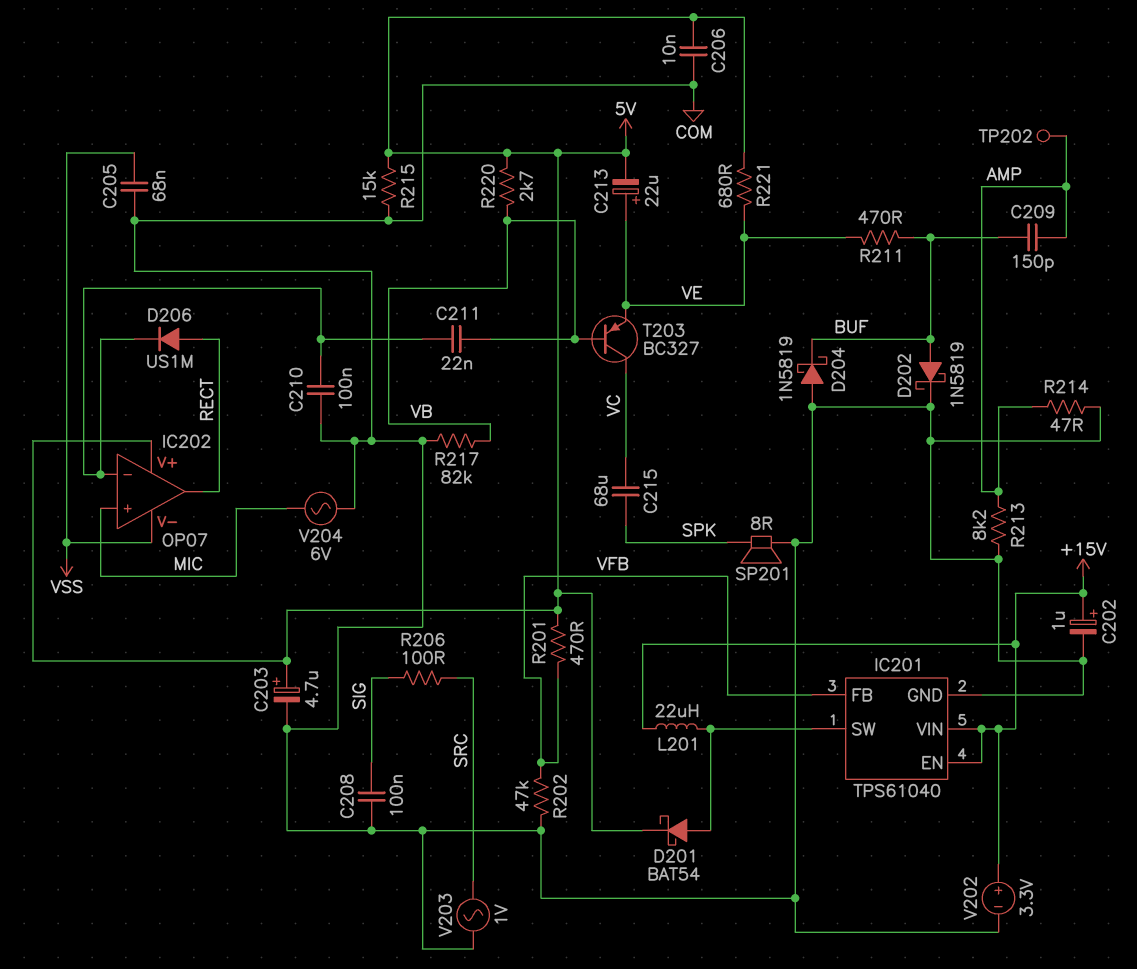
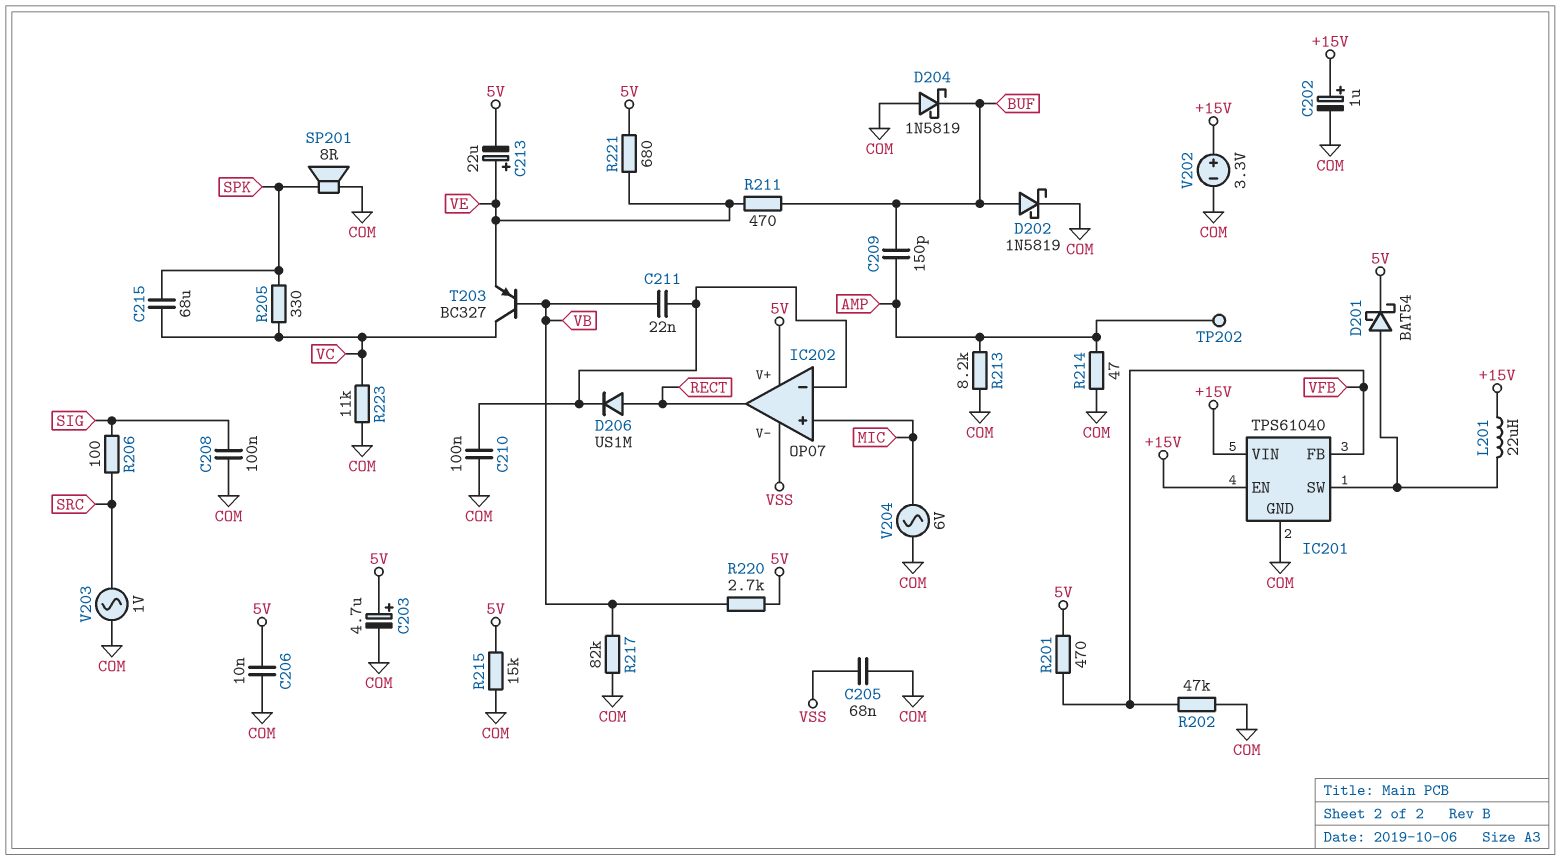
R205: none -> 330 (SPK, VC)
R223: none -> 11k (COM, VC)

